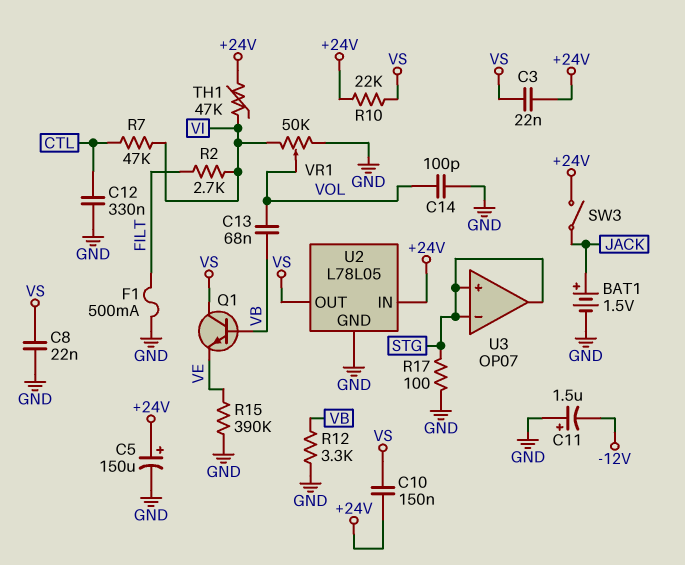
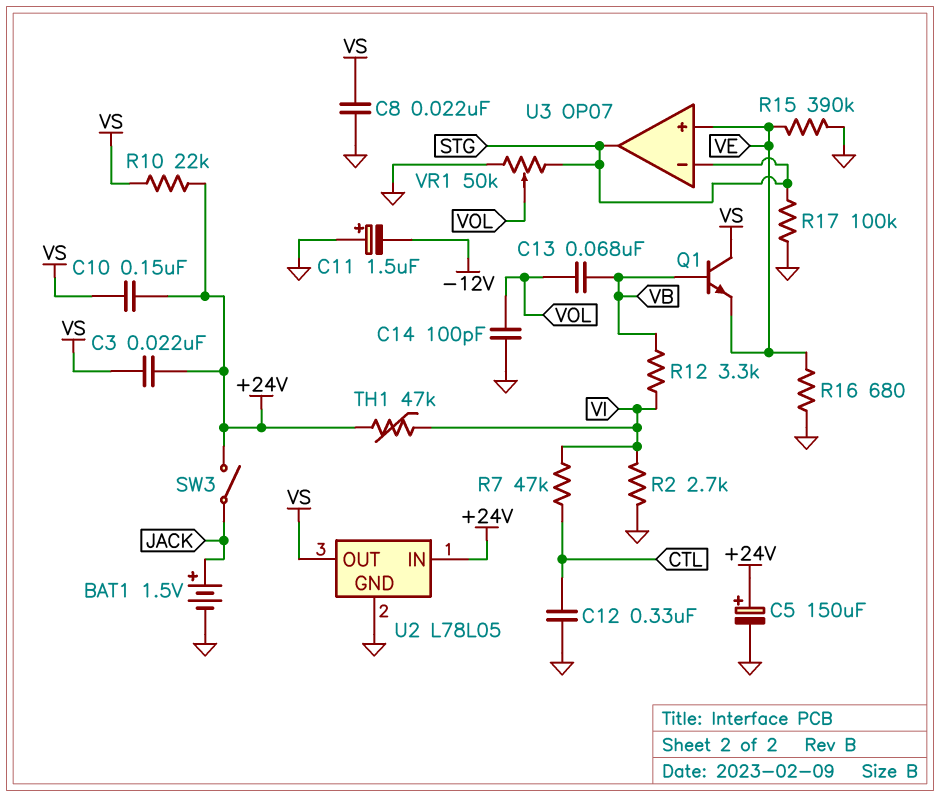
F1: 500mA (FILT, GND) -> none
R2: 2.7k (FILT, VI) -> 2.7k (GND, VI)
R12: 3.3k (GND, VB) -> 3.3k (VB, VI)
R16: none -> 680 (GND, VE)
R17: 100 (GND, STG) -> 100k (GND, STG)
U3 pin in+: STG -> VE
VR1: 50k (GND, VI, wiper VOL) -> 50k (GND, STG, wiper VOL)

